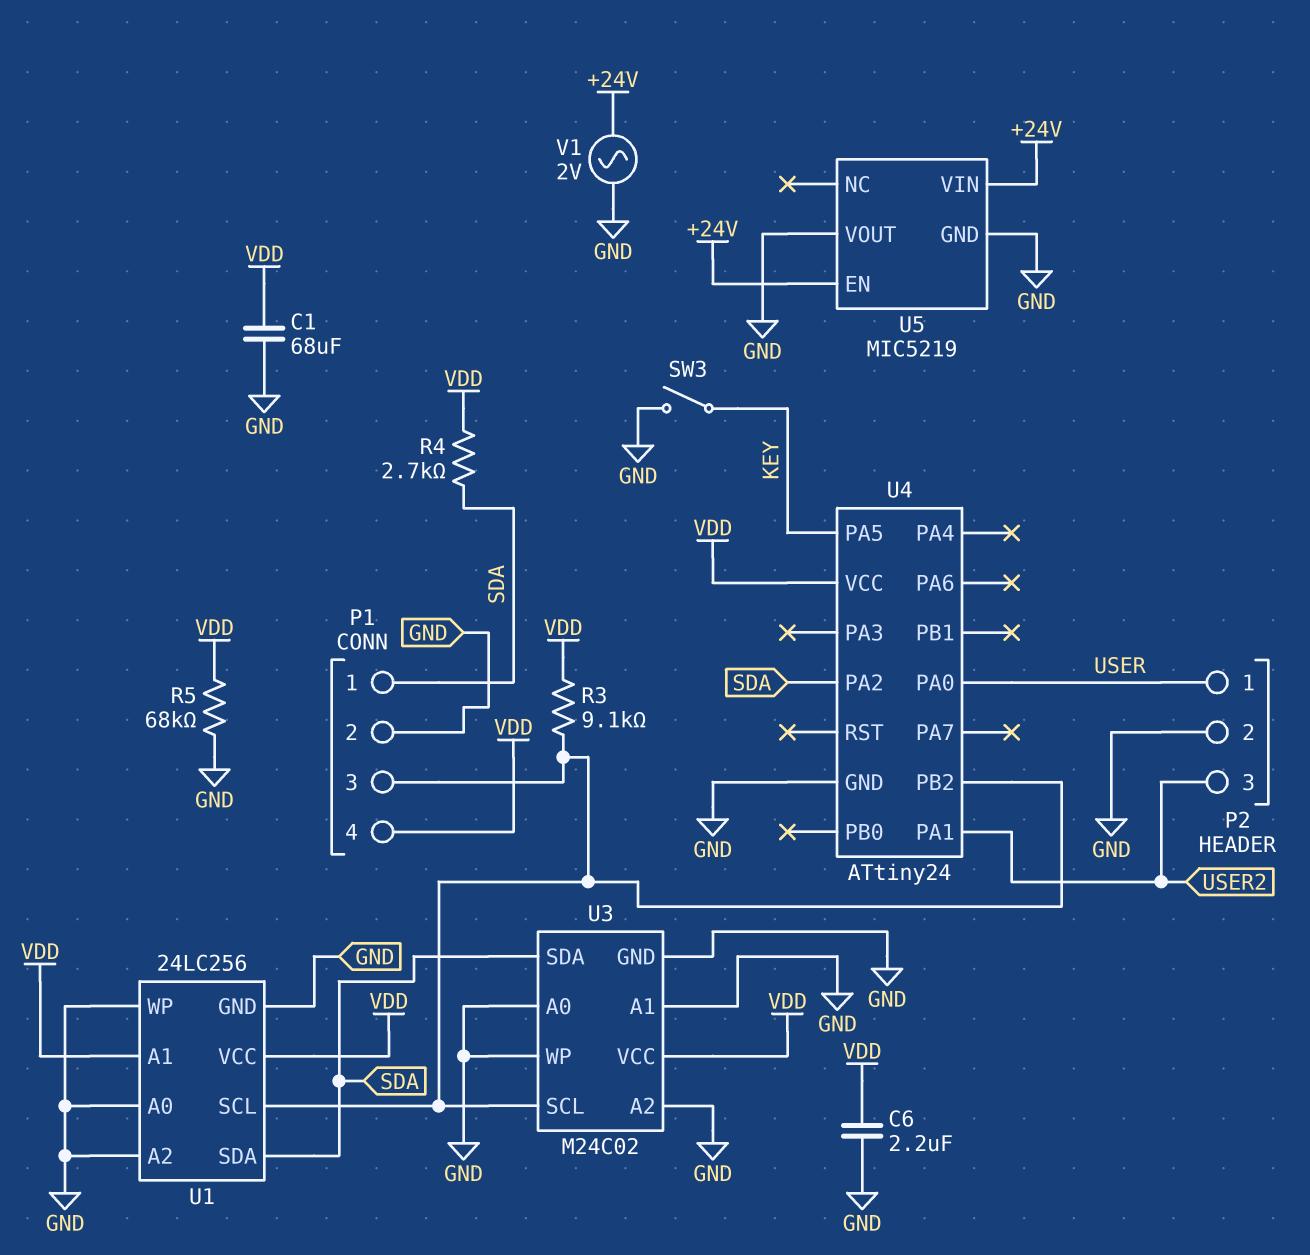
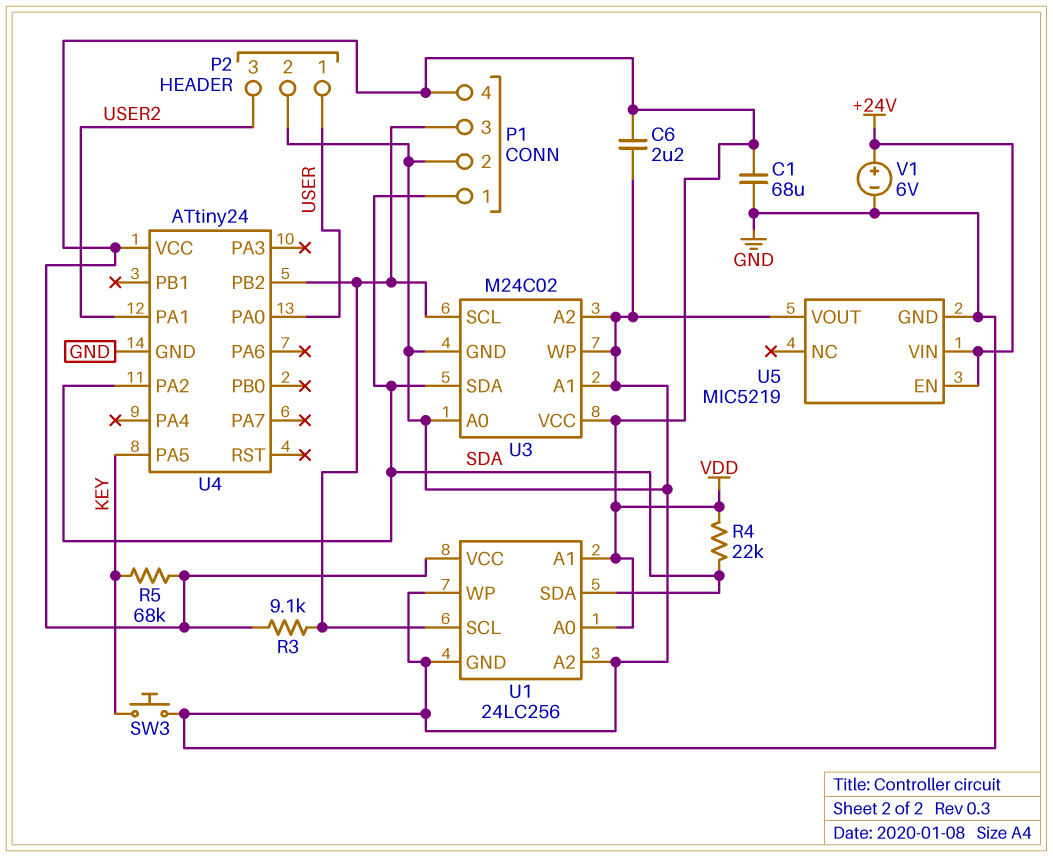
R4: 2.7k (SDA, VDD) -> 22k (SDA, VDD)
R5: 68k (GND, VDD) -> 68k (KEY, VDD)
SW3: switch (GND, KEY) -> button (GND, KEY)
U1 pin A0: GND -> VDD
V1: AC 2V (+24V, GND) -> 6V (plus +24V, minus GND)

